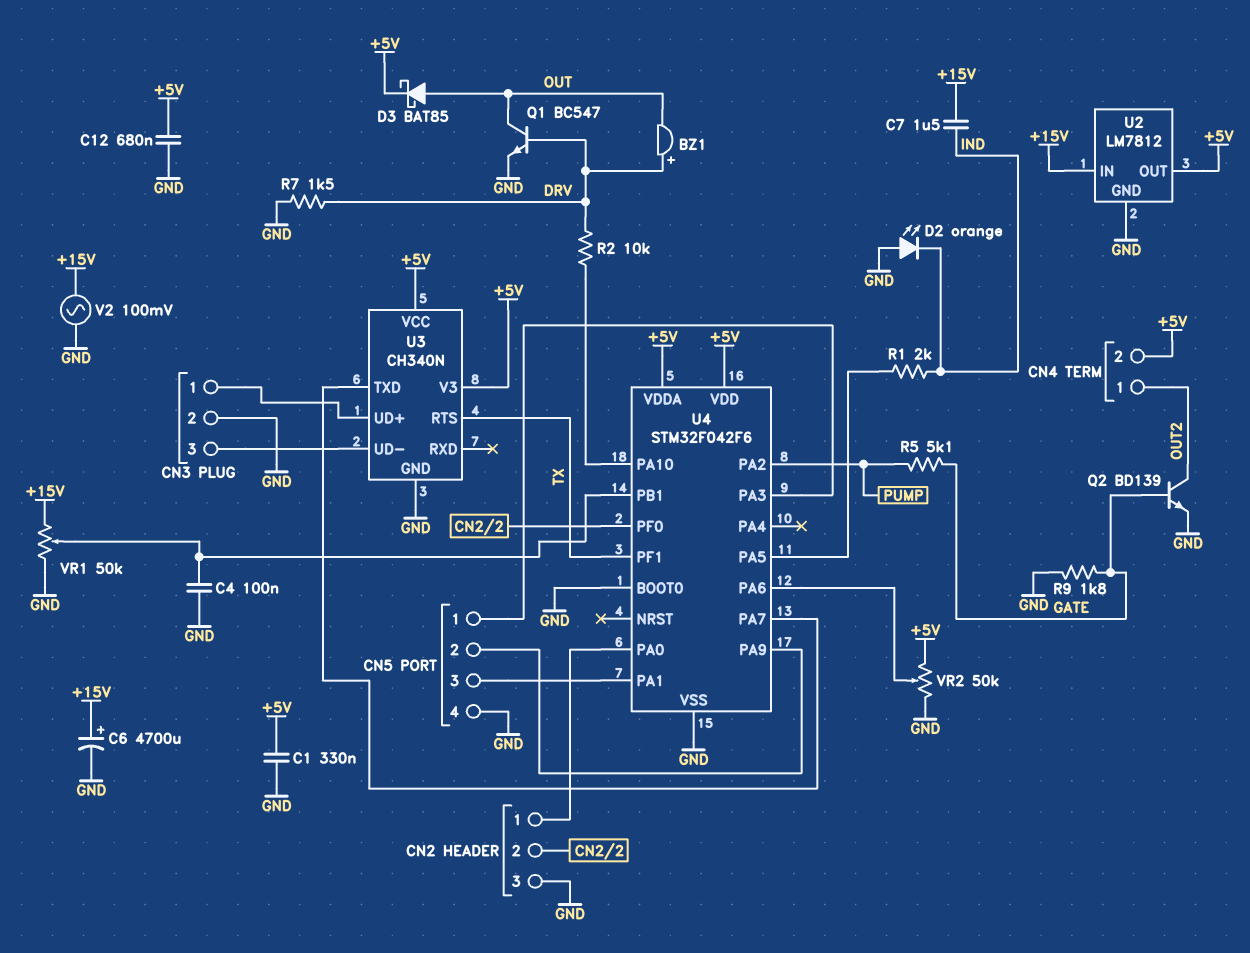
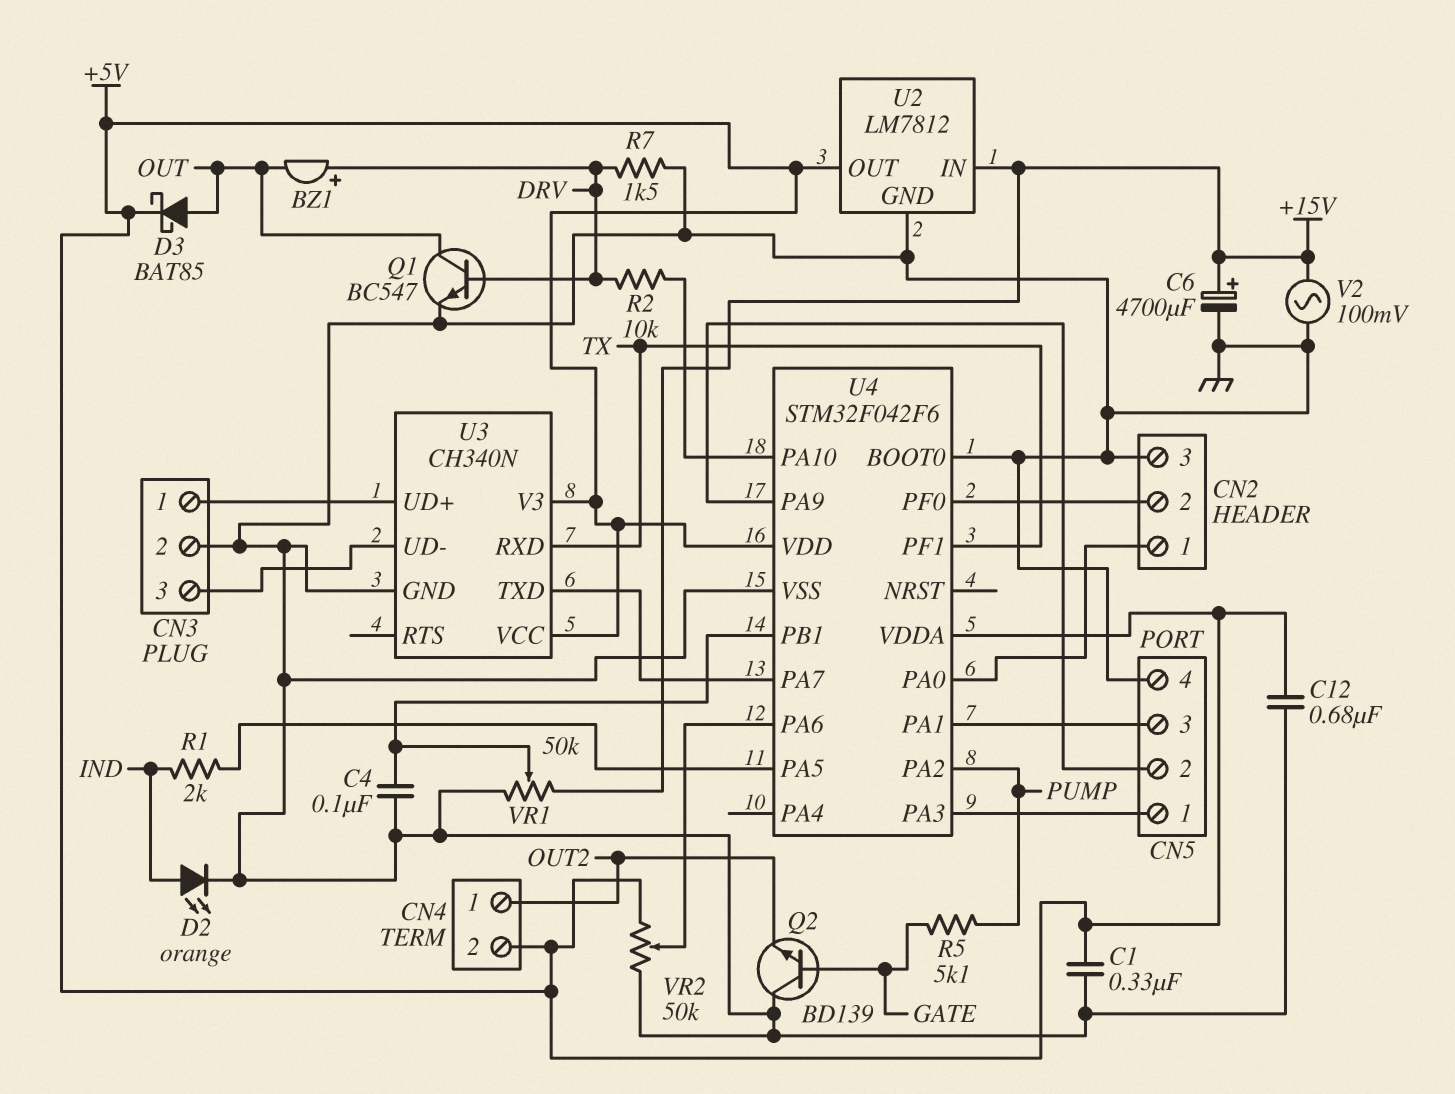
C7: 1.5uF (+15V, IND) -> none
D2: LED orange (A GND, K IND) -> LED orange (A IND, K GND)
Q2: NPN BD139 (B GATE, C OUT2, E GND) -> NPN BD139 (B GATE, C GND, E OUT2)
R9: 1.8k (GATE, GND) -> none
U3 pin RTS: TX -> none
U3 pin RXD: none -> TX

